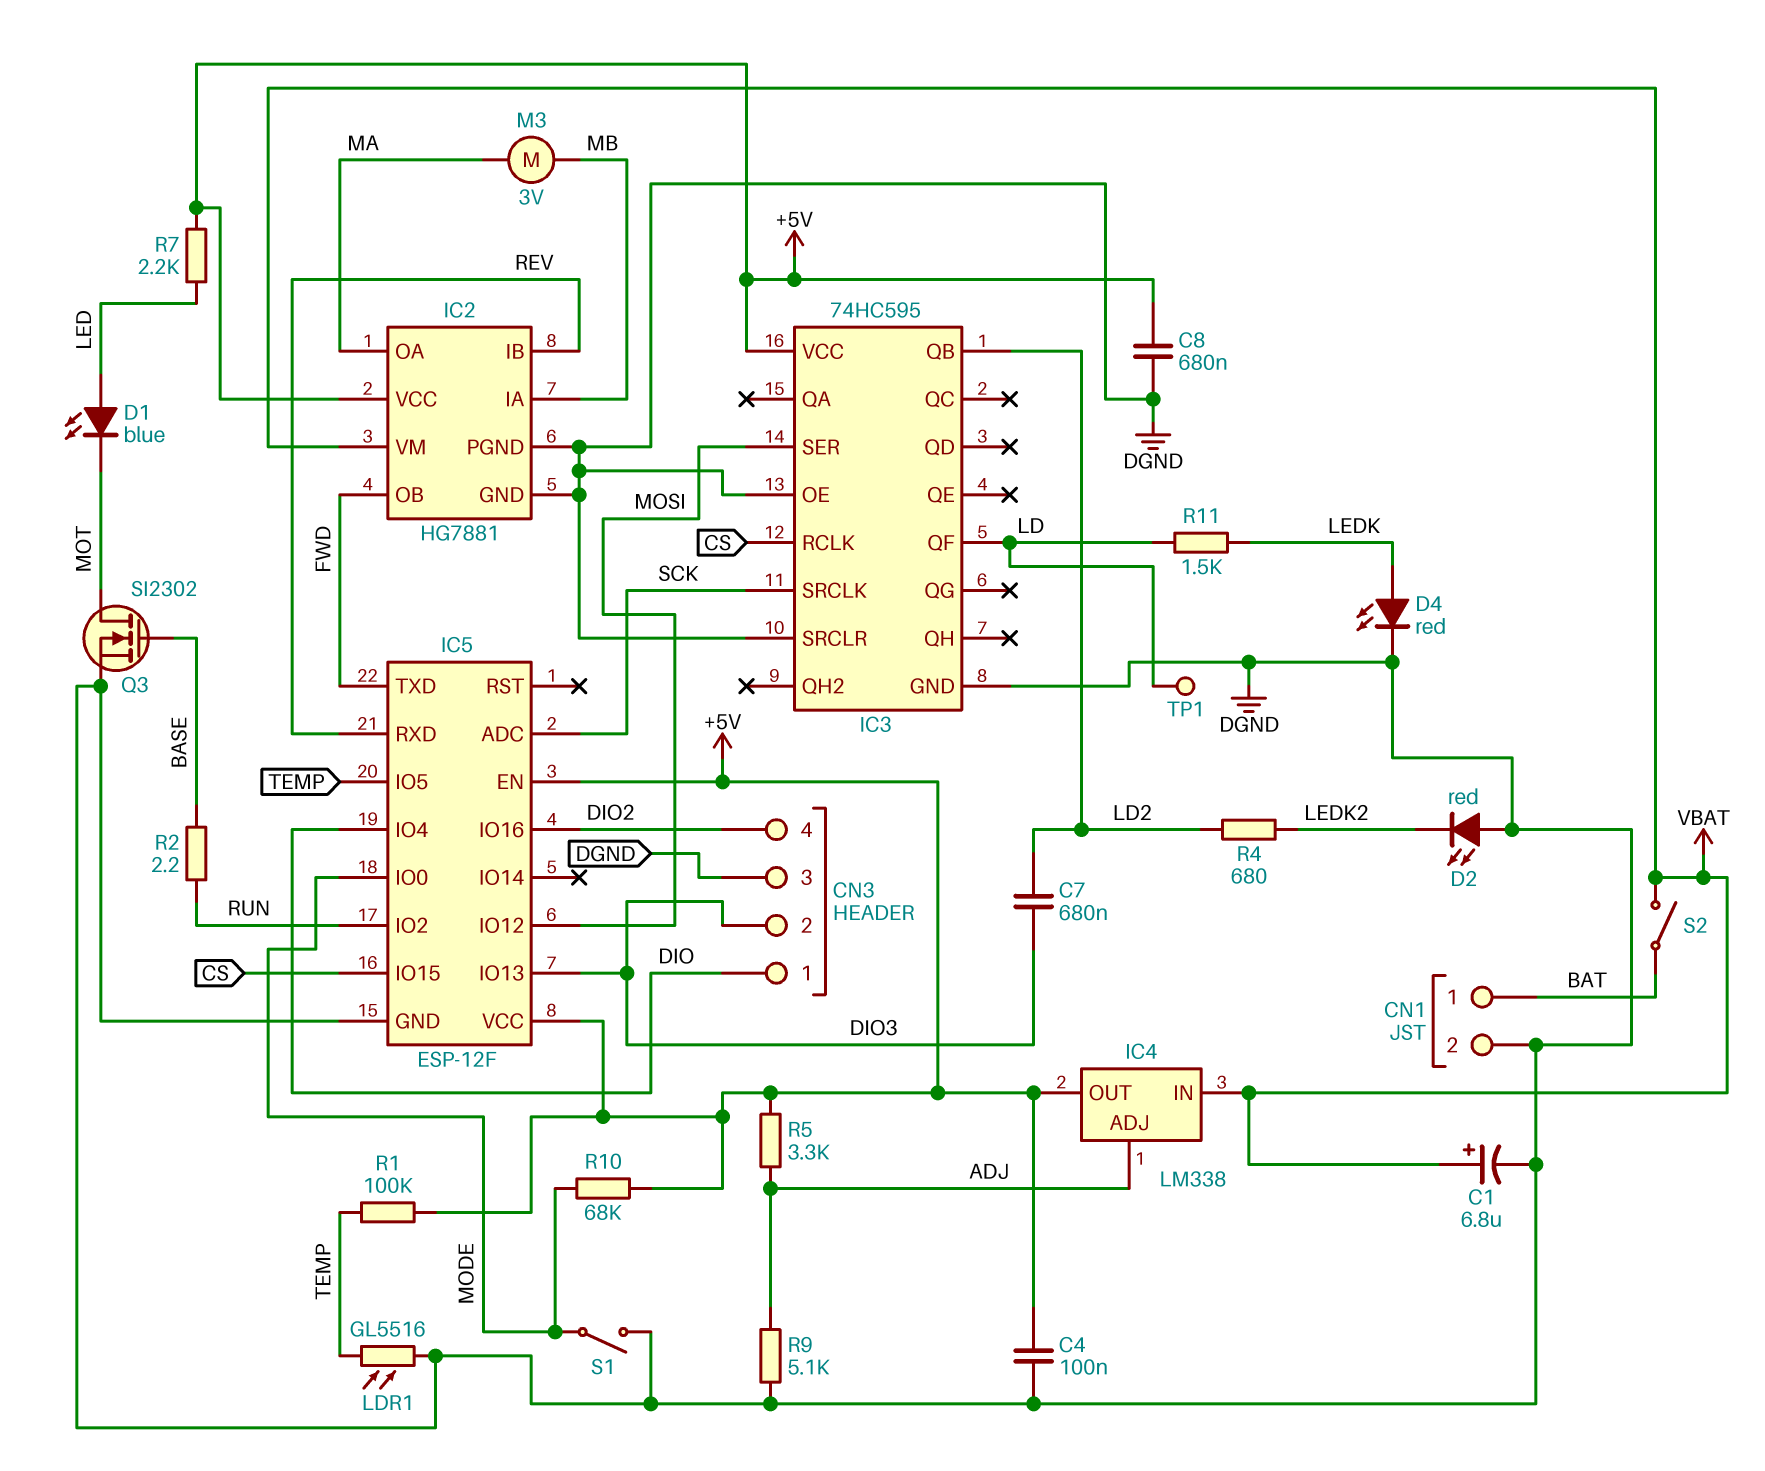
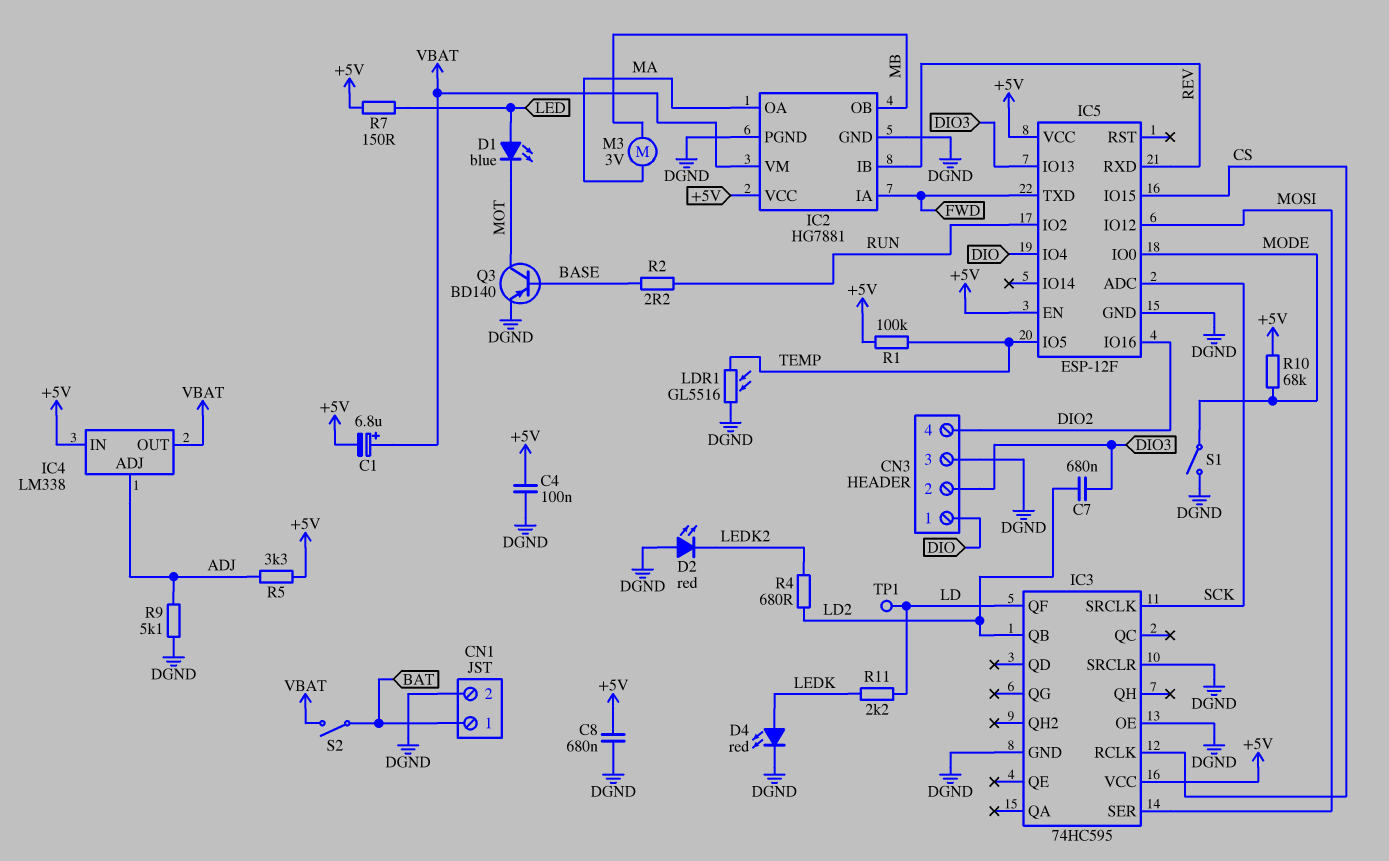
C1: 6.8uF (plus VBAT, minus DGND) -> 6.8uF (plus VBAT, minus +5V)
IC2 pin IA: MB -> FWD
IC2 pin OB: FWD -> MB
IC4 pin IN: VBAT -> +5V
IC4 pin OUT: +5V -> VBAT
Q3: NMOS SI2302 (G BASE, D MOT, S DGND) -> PNP BD140 (B BASE, C MOT, E DGND)
R7: 2.2k (+5V, LED) -> 150 (+5V, LED)
R11: 1.5k (LD, LEDK) -> 2.2k (LD, LEDK)

